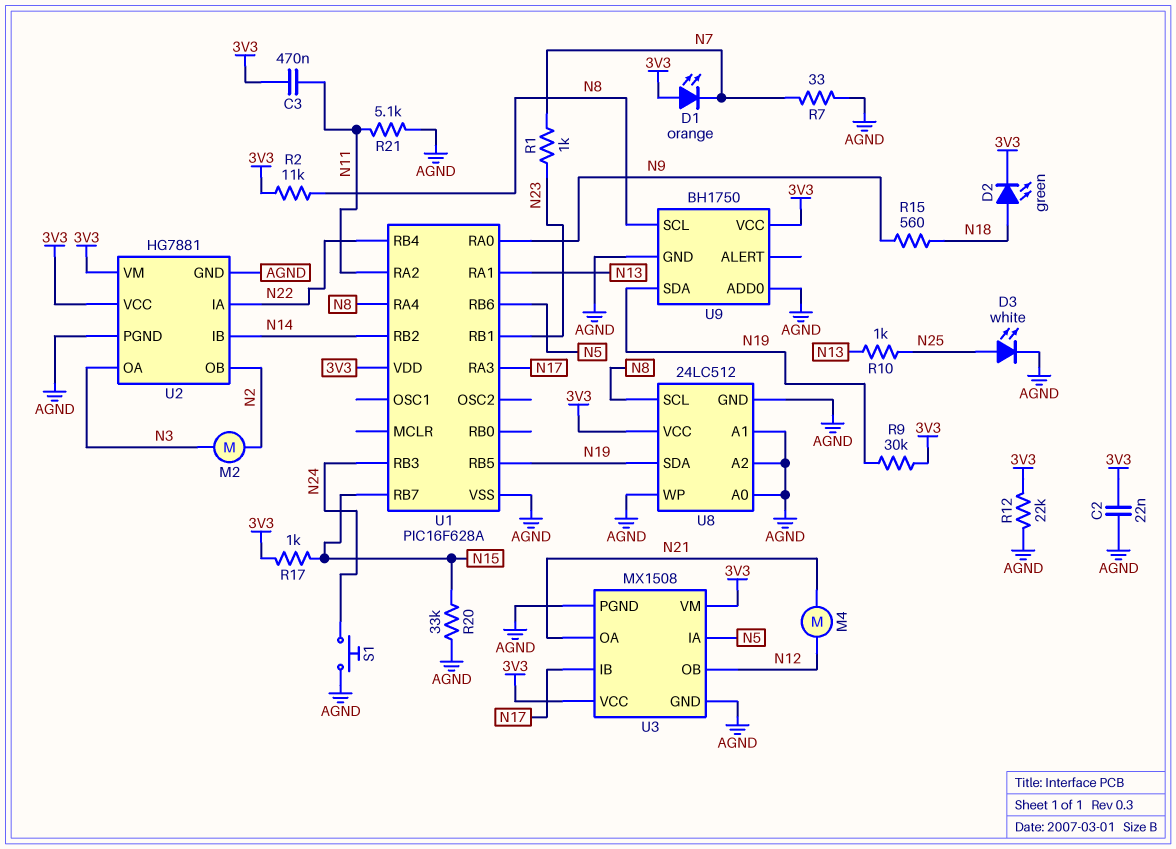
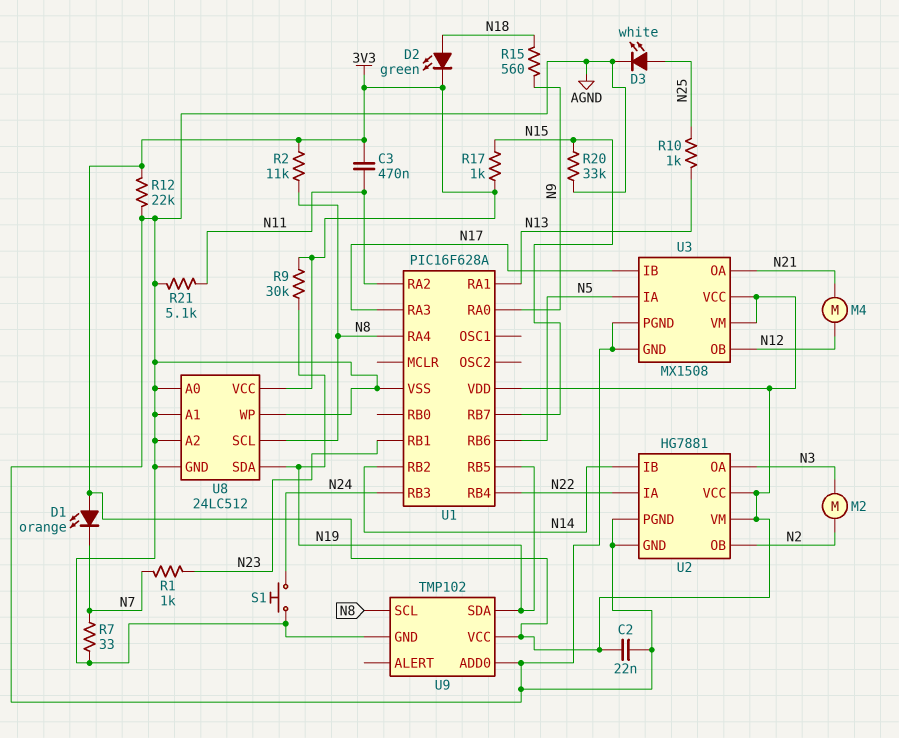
U9: BH1750 -> TMP102

